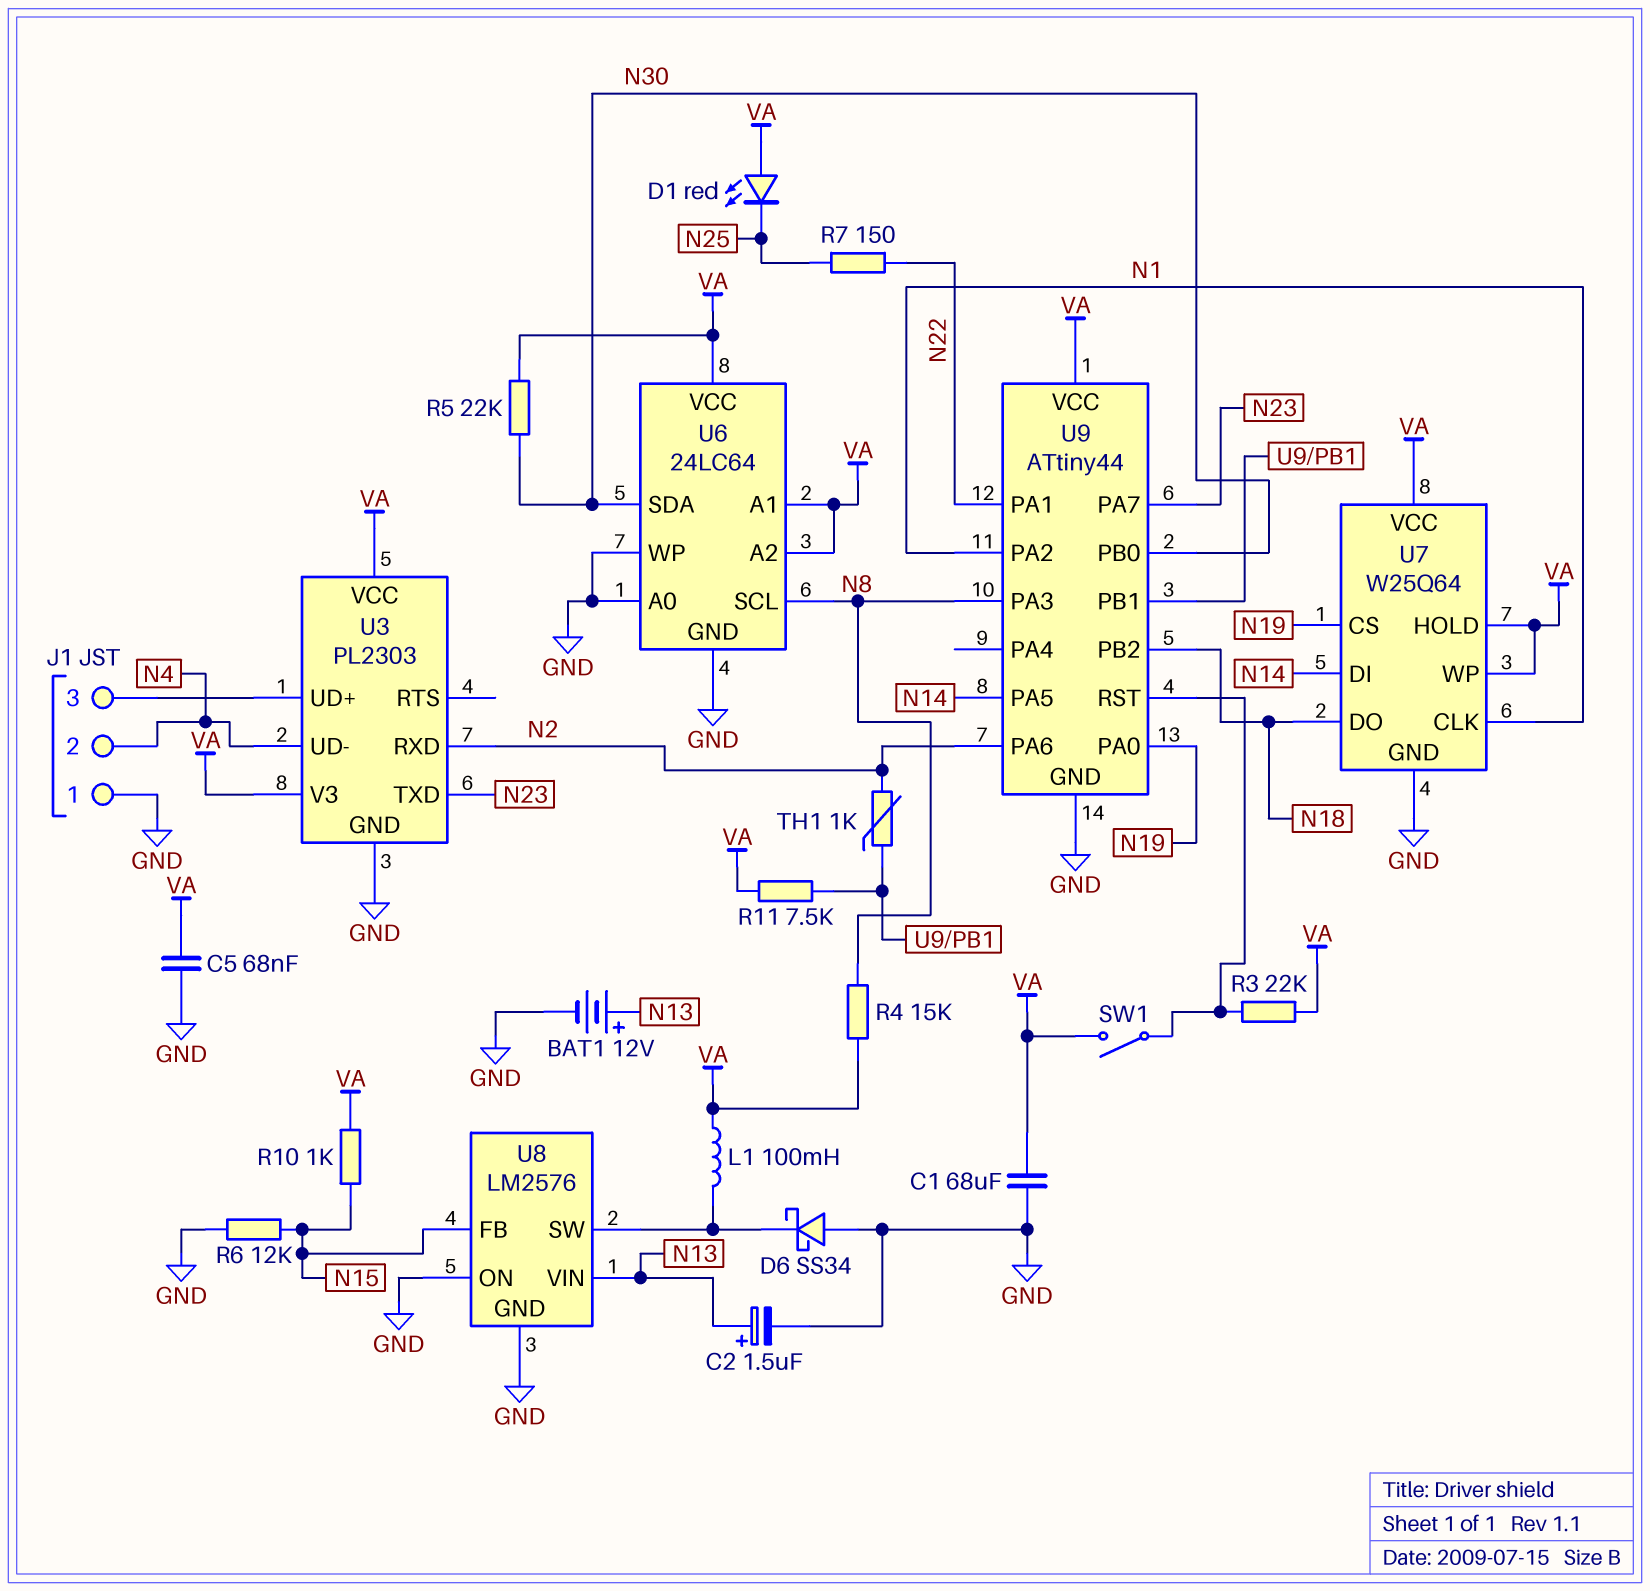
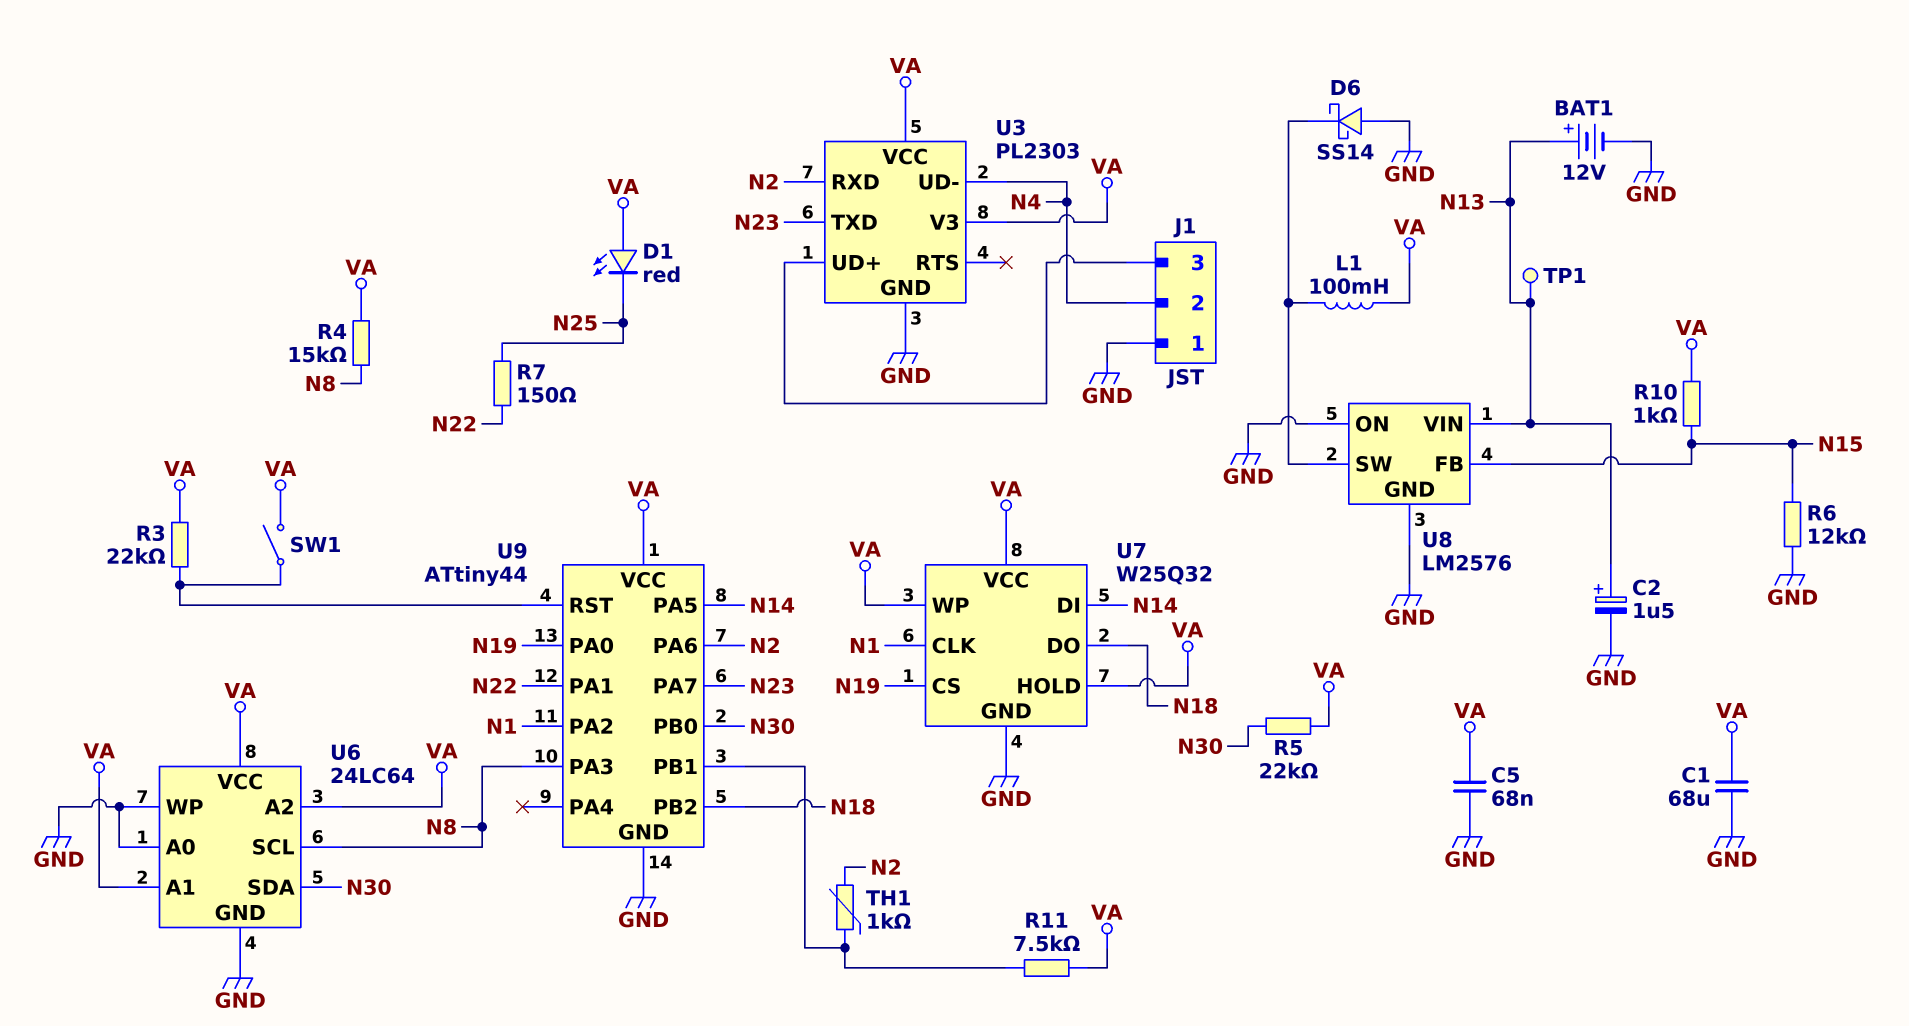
D6: schottky SS34 (A GND, K U8/SW) -> schottky SS14 (A GND, K U8/SW)
TP1: none -> test point (N13)
U7: W25Q64 -> W25Q32

